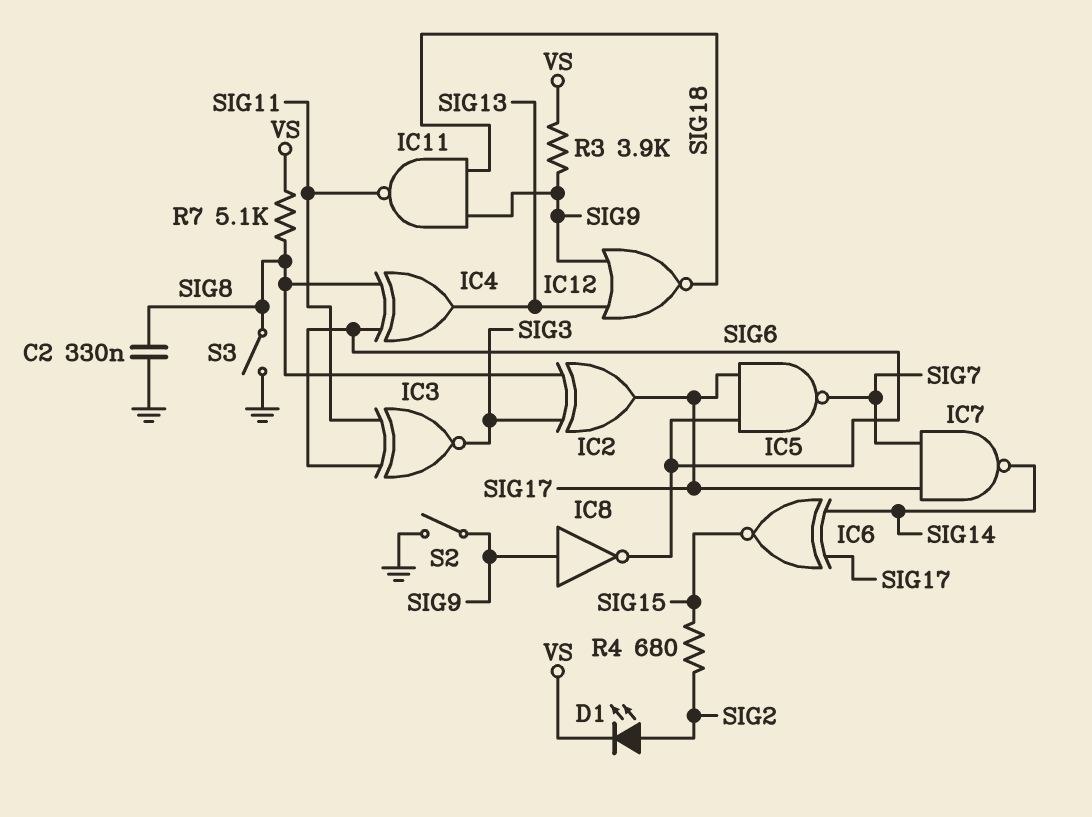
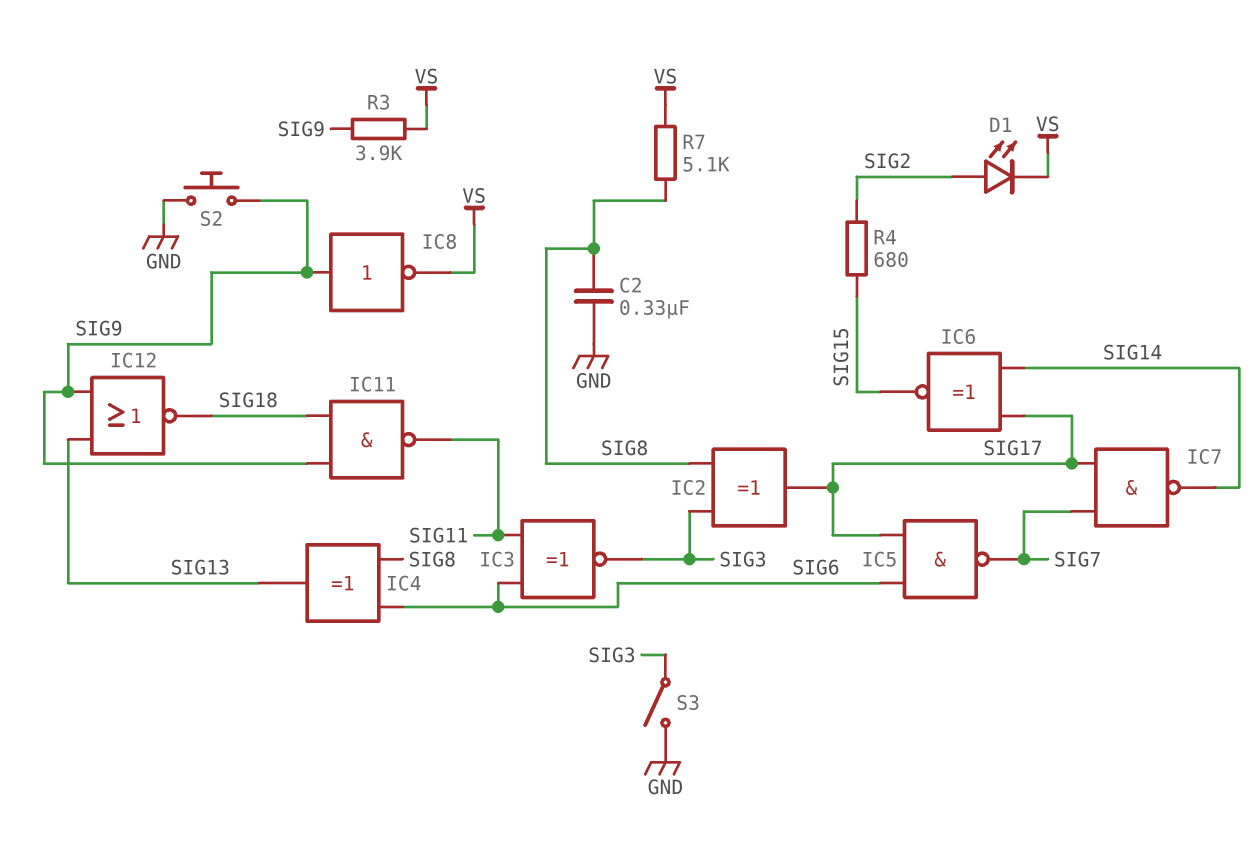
IC8: NOT (in SIG9, out SIG6) -> NOT (in SIG9, out VS)
S2: switch (GND, SIG9) -> button (GND, SIG9)
S3: switch (GND, SIG8) -> switch (GND, SIG3)

